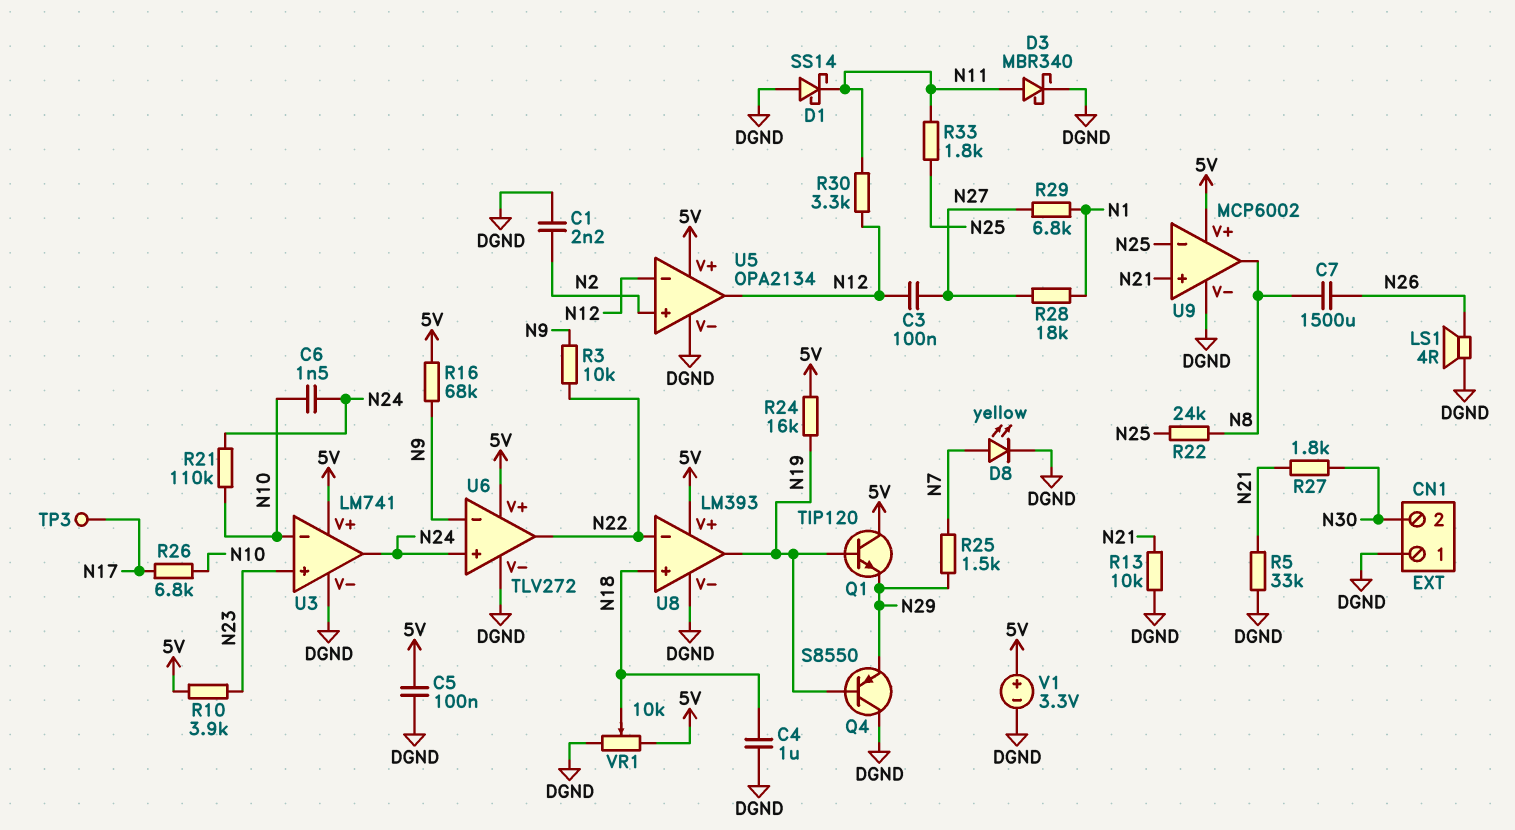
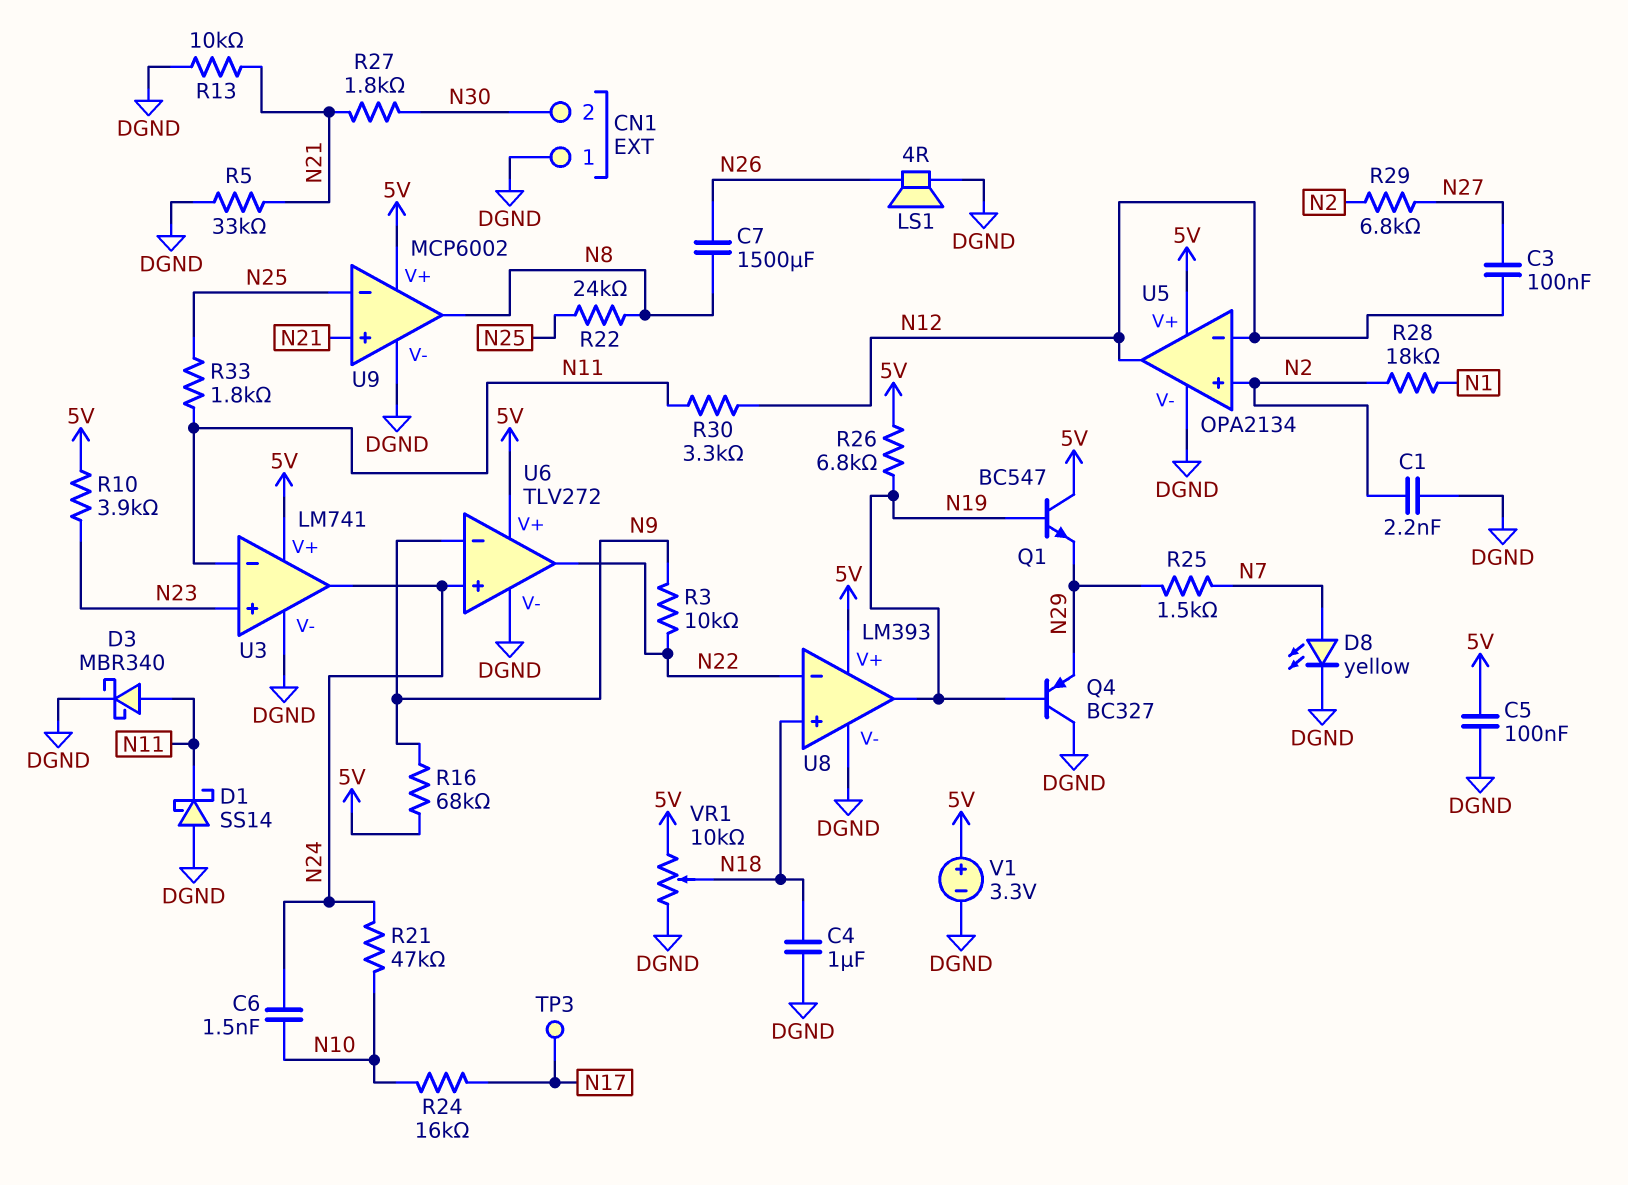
Q1: NPN TIP120 (B N19, C 5V, E N29) -> NPN BC547 (B N19, C 5V, E N29)
Q4: PNP S8550 (B N19, C DGND, E N29) -> PNP BC327 (B N19, C DGND, E N29)
R21: 110k (N10, N24) -> 47k (N10, N24)
R24: 16k (5V, N19) -> 16k (N10, N17)
R26: 6.8k (N10, N17) -> 6.8k (5V, N19)
R28: 18k (N1, N27) -> 18k (N1, N2)
R29: 6.8k (N1, N27) -> 6.8k (N2, N27)
U3 pin in-: N10 -> N11

